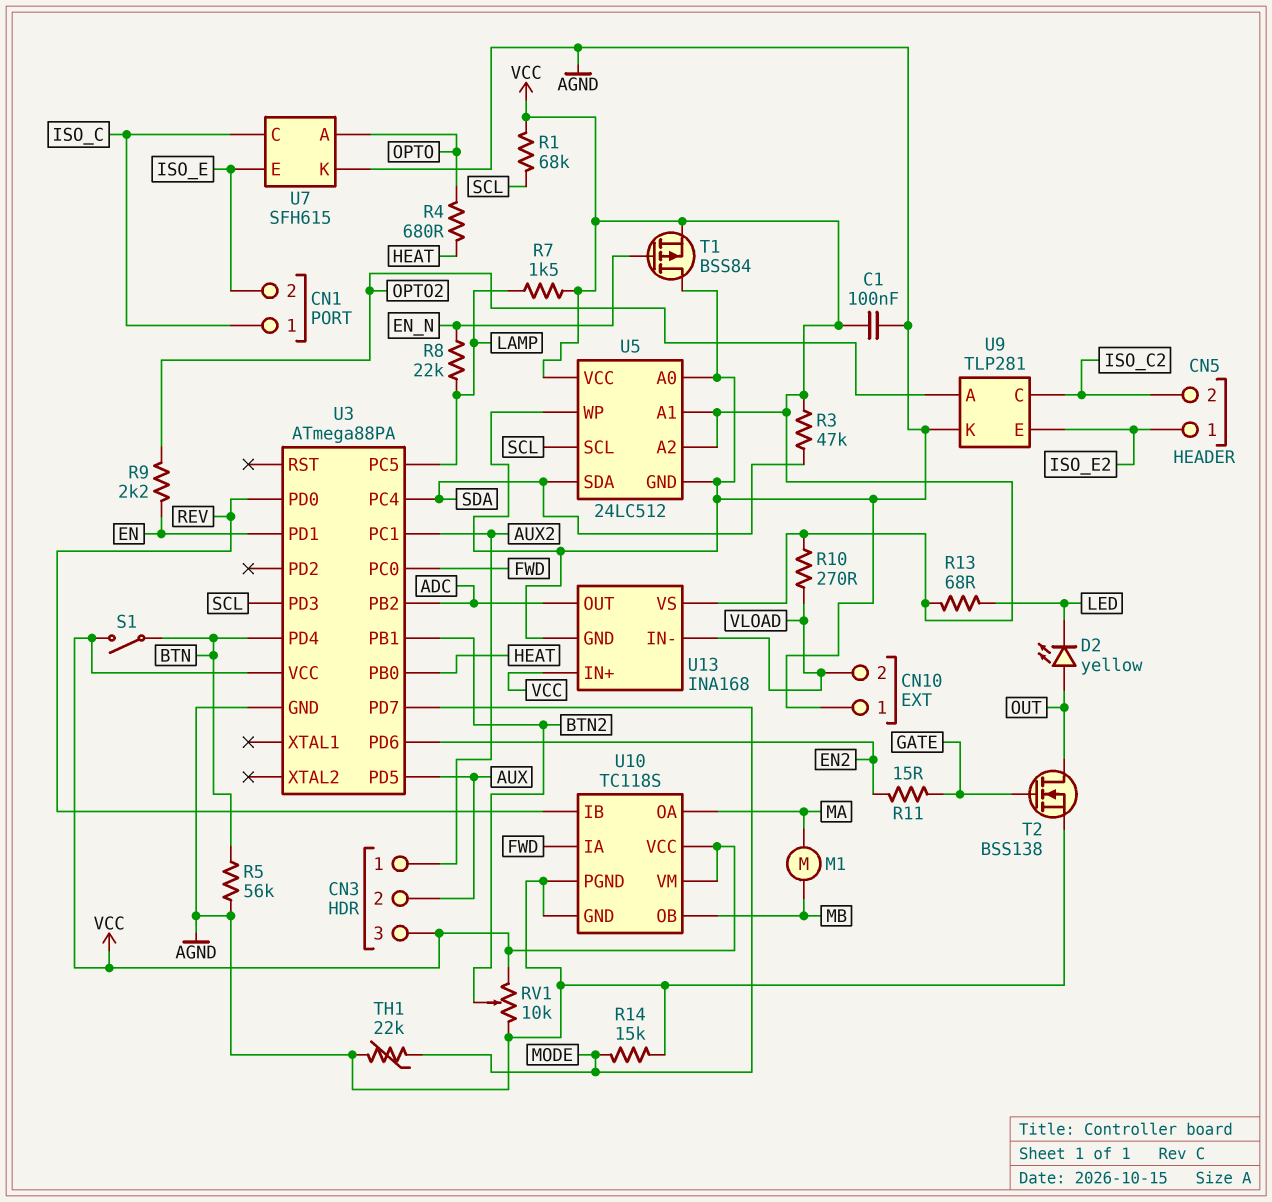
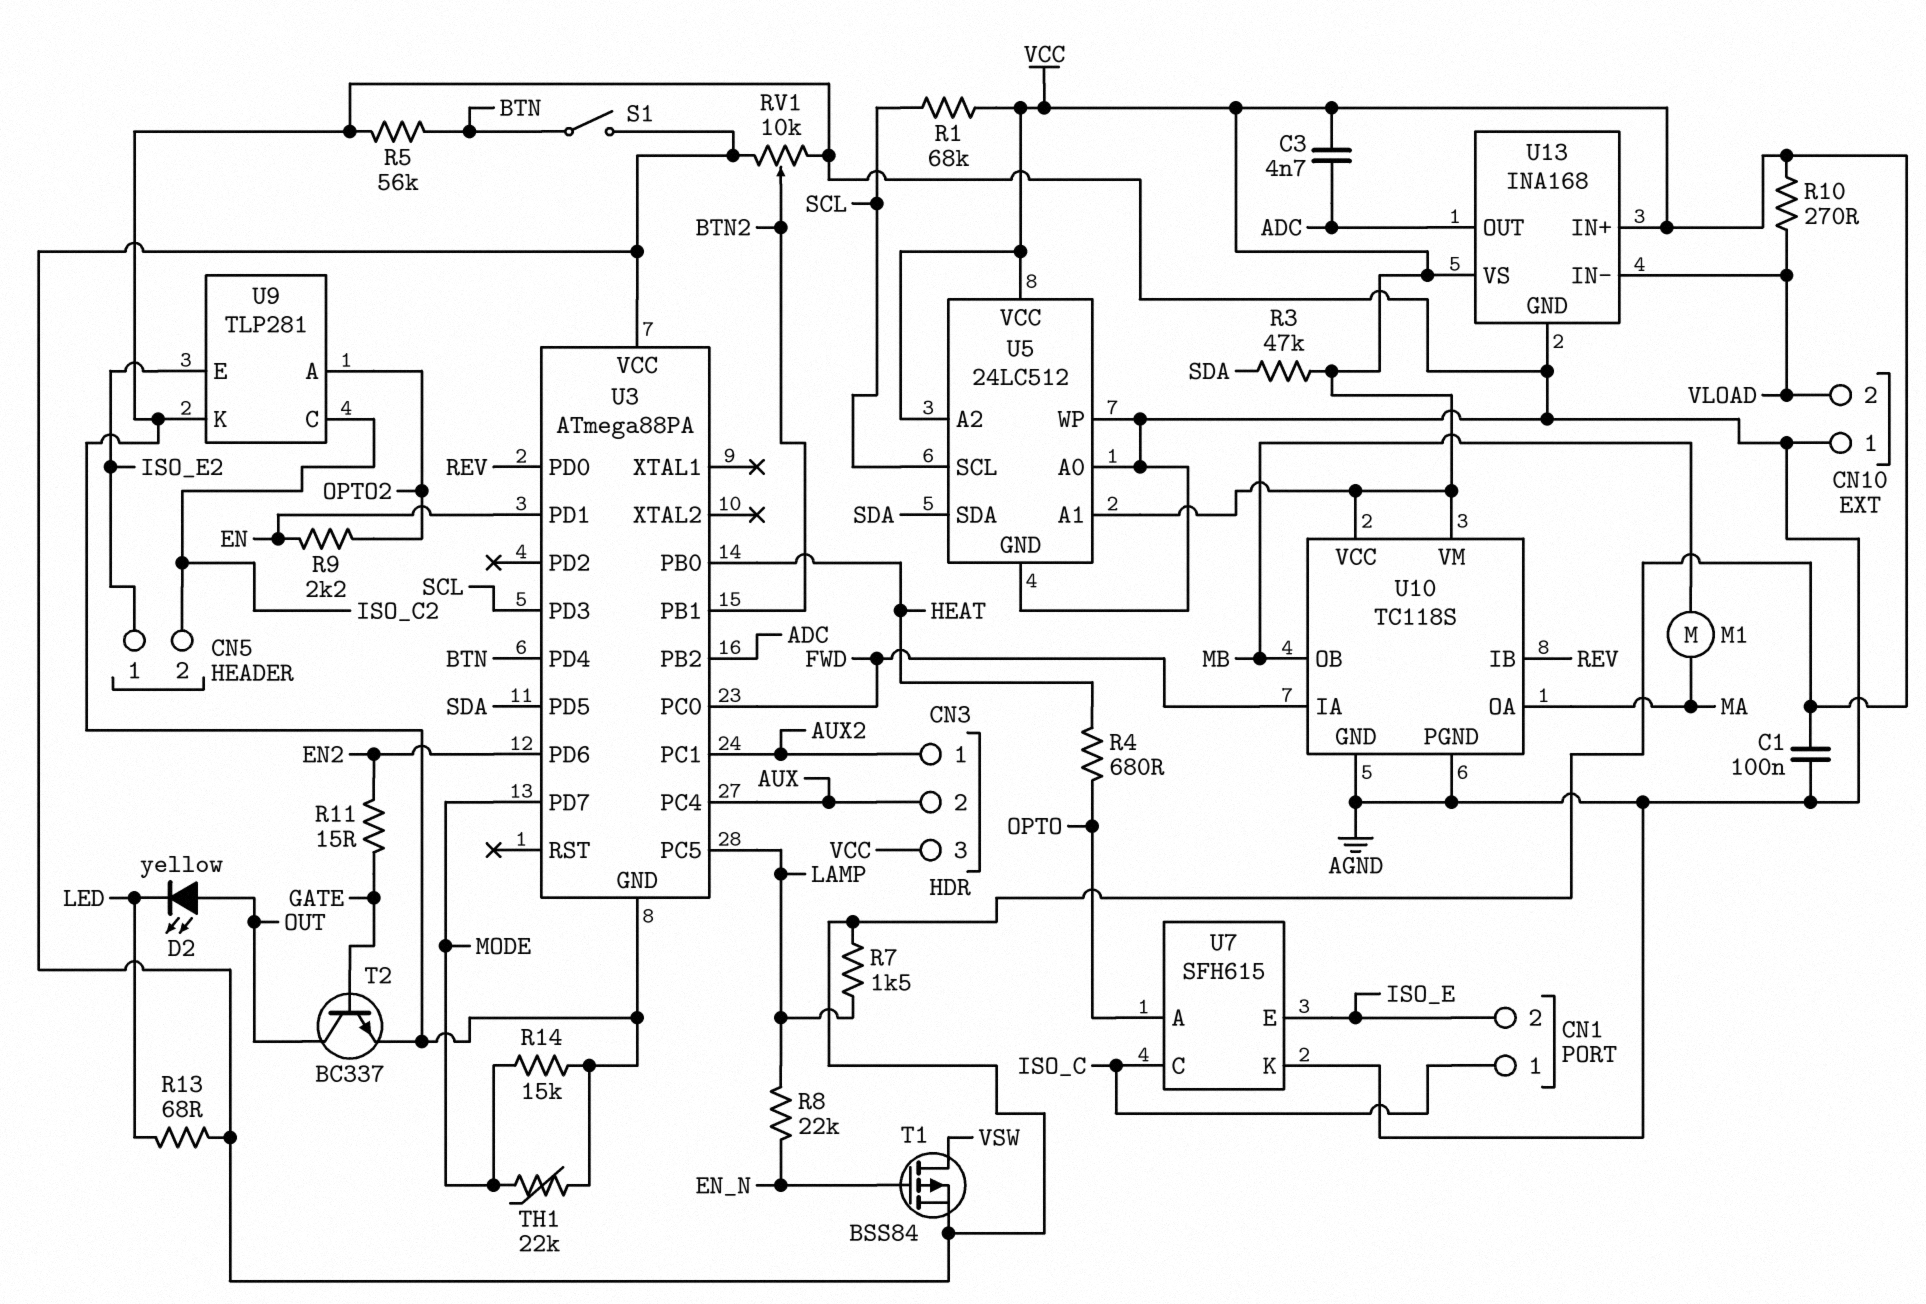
C3: none -> 4.7nF (ADC, VCC)
T1: PMOS BSS84 (G EN_N, D AGND, S VCC) -> PMOS BSS84 (G EN_N, D VSW, S VCC)
T2: NMOS BSS138 (G GATE, D OUT, S AGND) -> NPN BC337 (B GATE, C OUT, E AGND)
U3 pin PC4: SDA -> AUX
U3 pin PD5: AUX -> SDA

